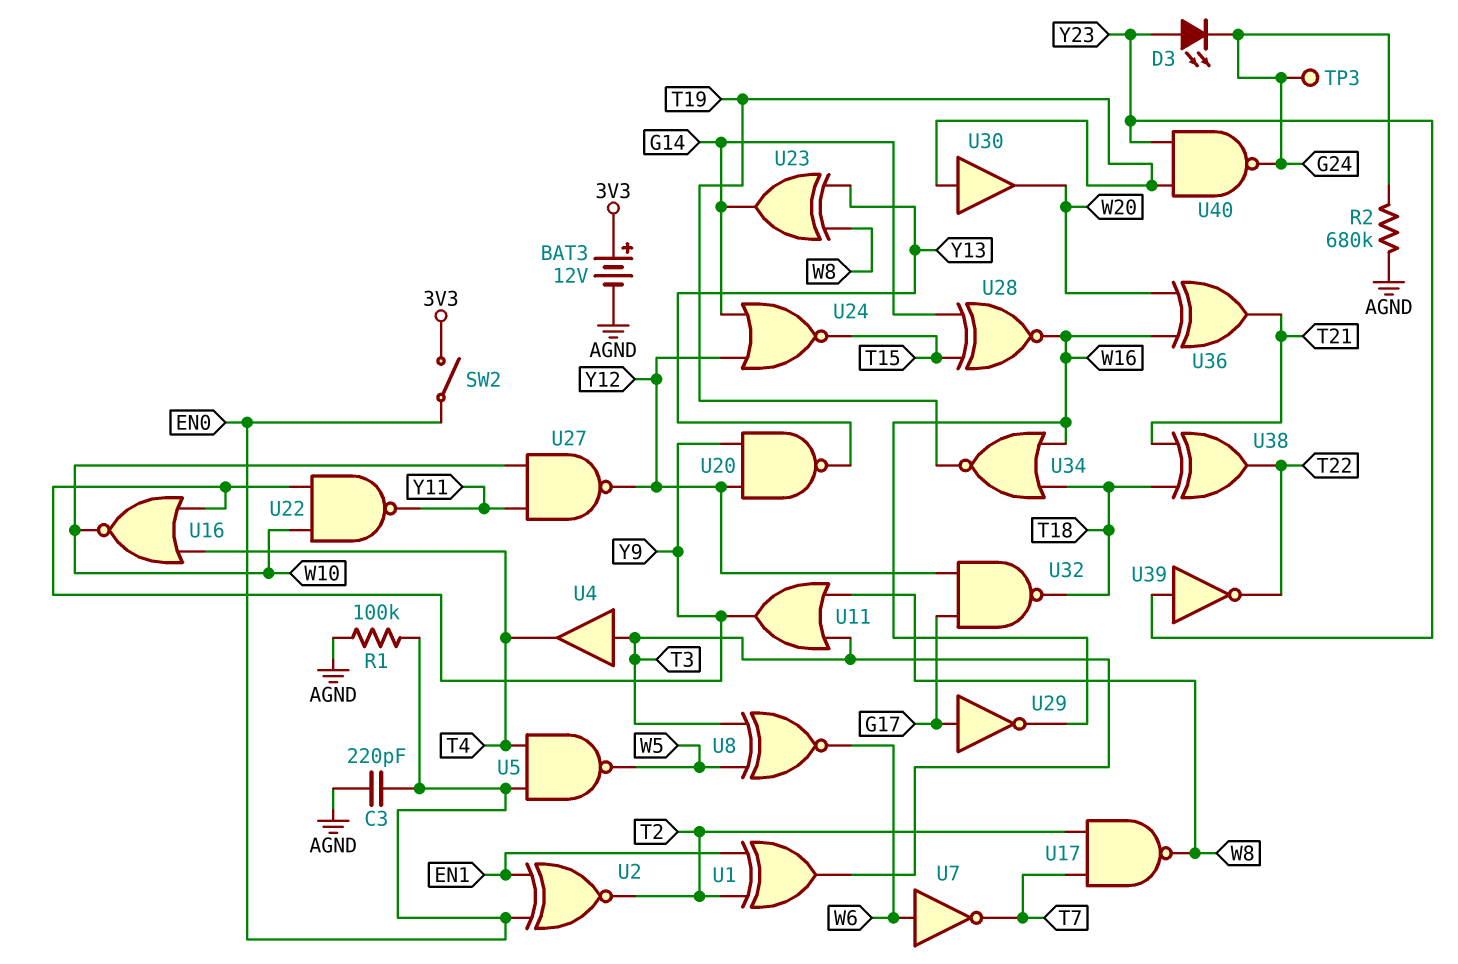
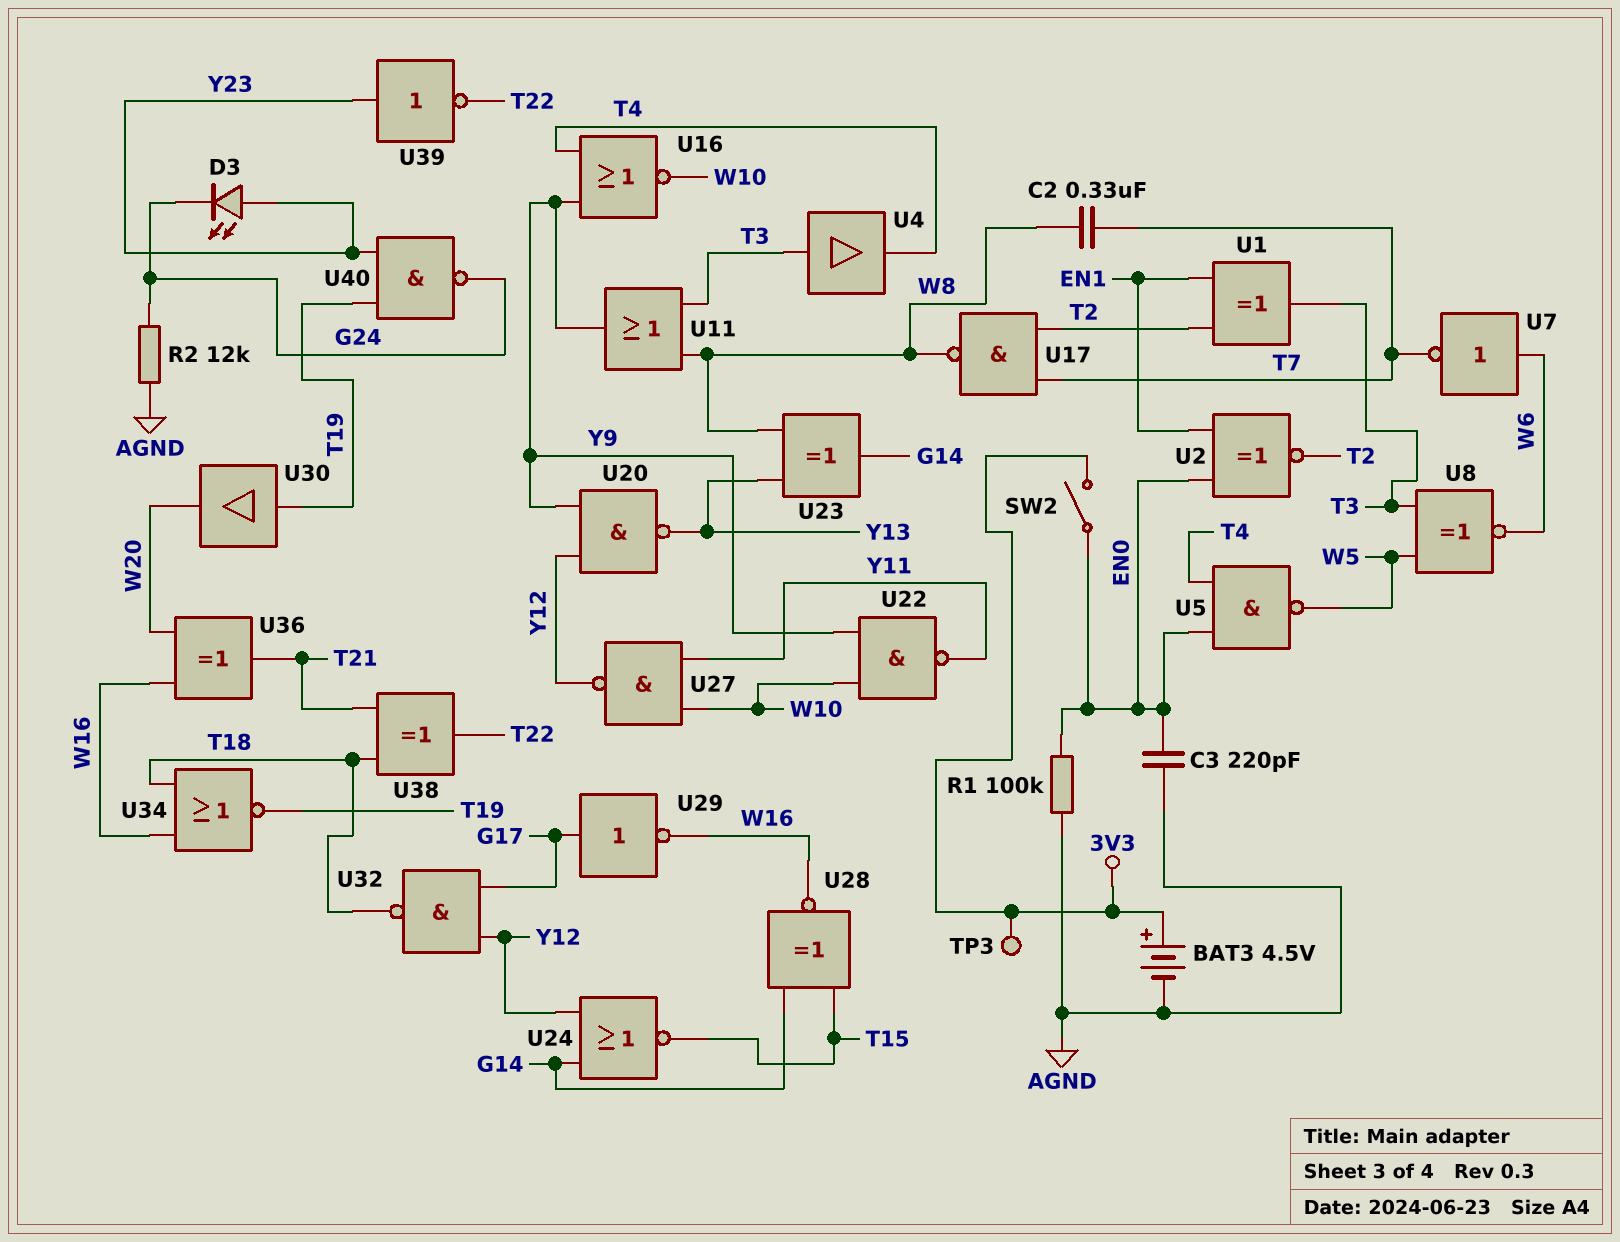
BAT3: 12V (plus 3V3, minus AGND) -> 4.5V (plus 3V3, minus AGND)
C2: none -> 330nF (T7, W8)
R2: 680k (AGND, G24) -> 12k (AGND, G24)
TP3: test point (G24) -> test point (3V3)

